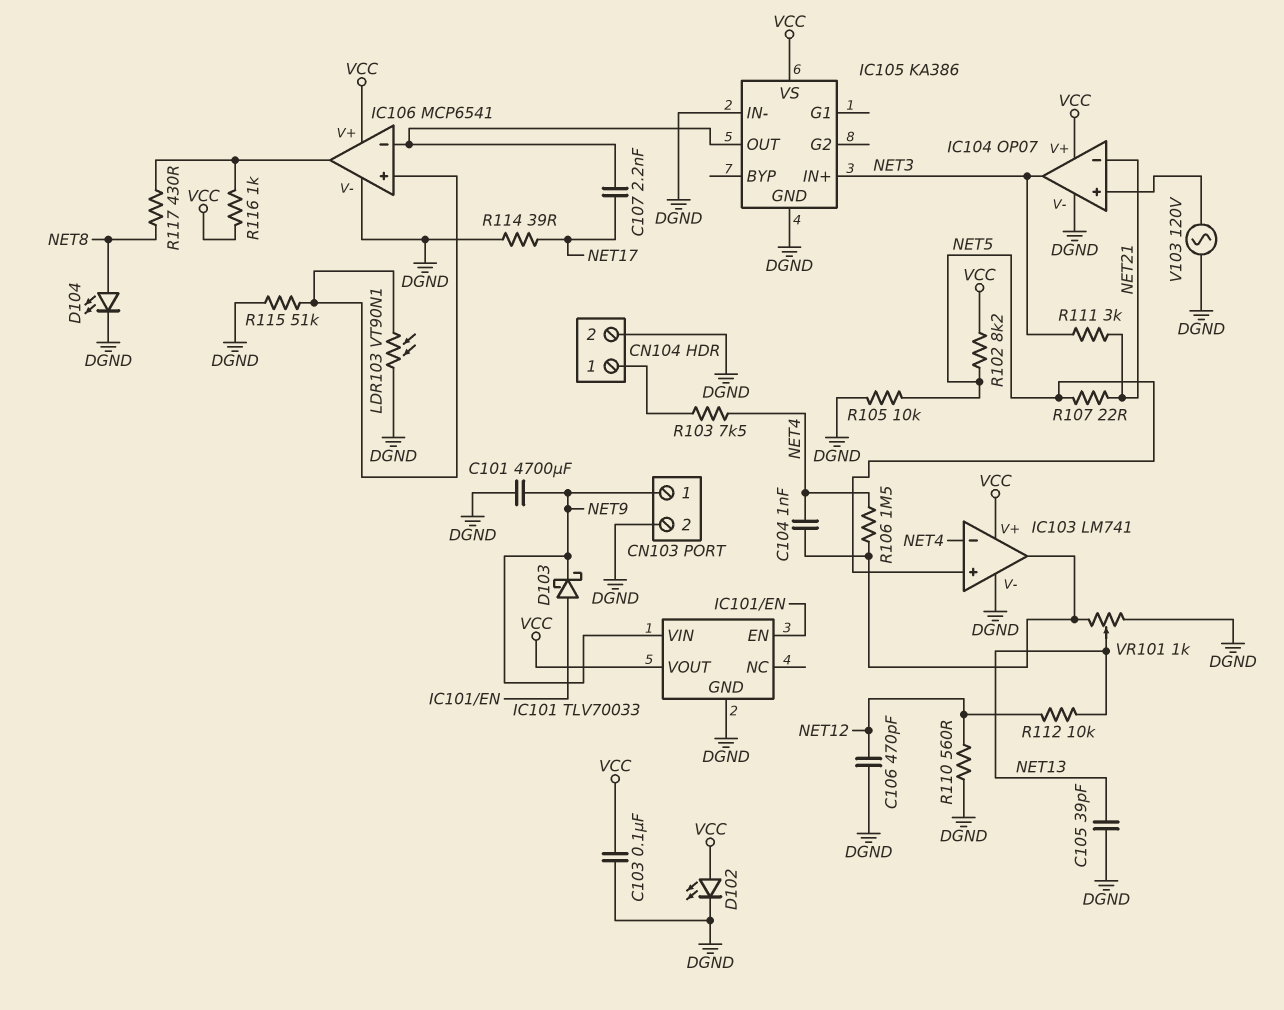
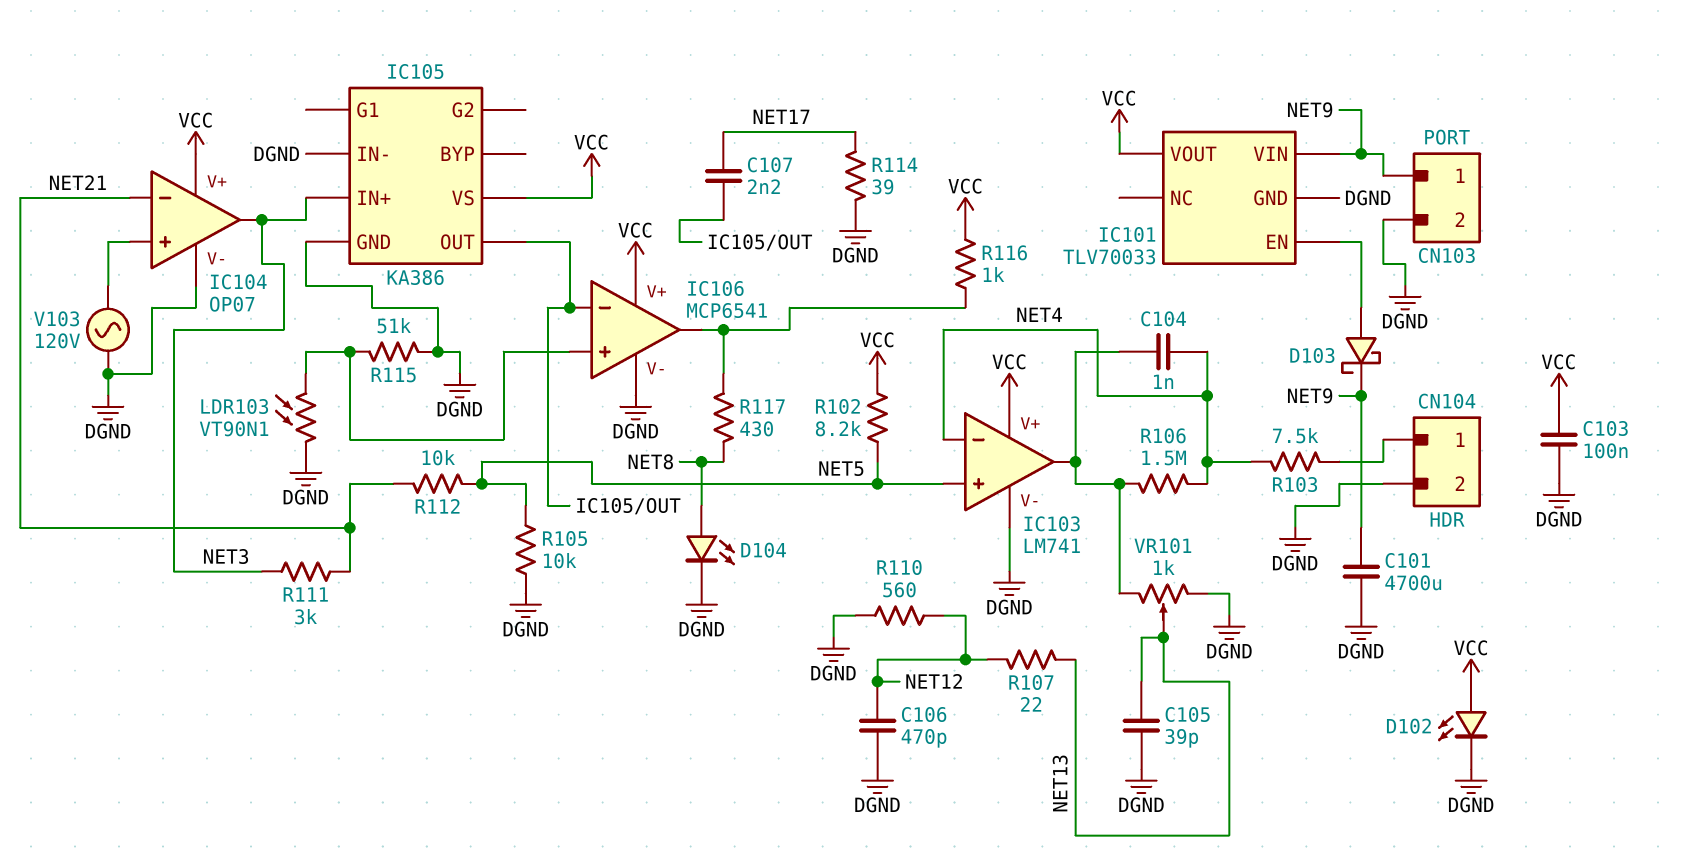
R107: 22 (NET5, NET21) -> 22 (NET12, NET13)
R112: 10k (NET12, NET13) -> 10k (NET5, NET21)

